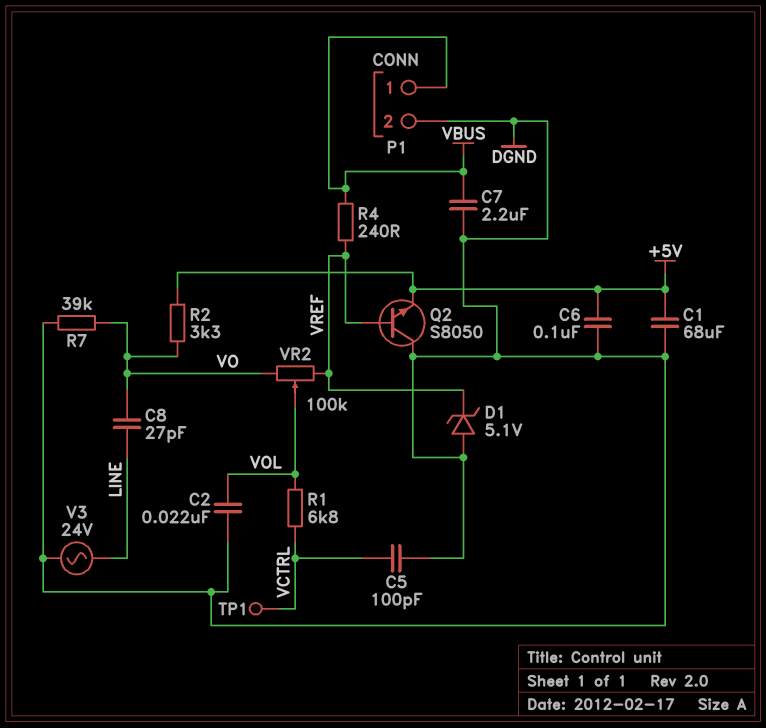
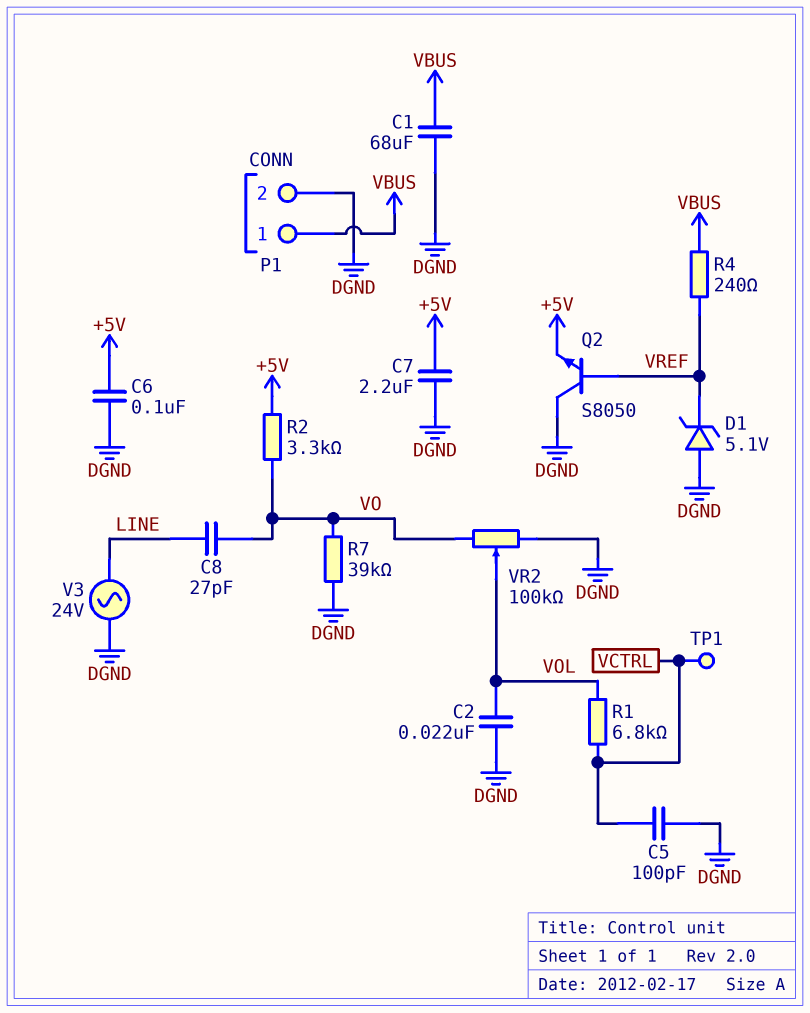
C1: 68uF (+5V, DGND) -> 68uF (DGND, VBUS)
C7: 2.2uF (DGND, VBUS) -> 2.2uF (+5V, DGND)
VR2: 100k (VO, VREF, wiper VOL) -> 100k (DGND, VO, wiper VOL)

